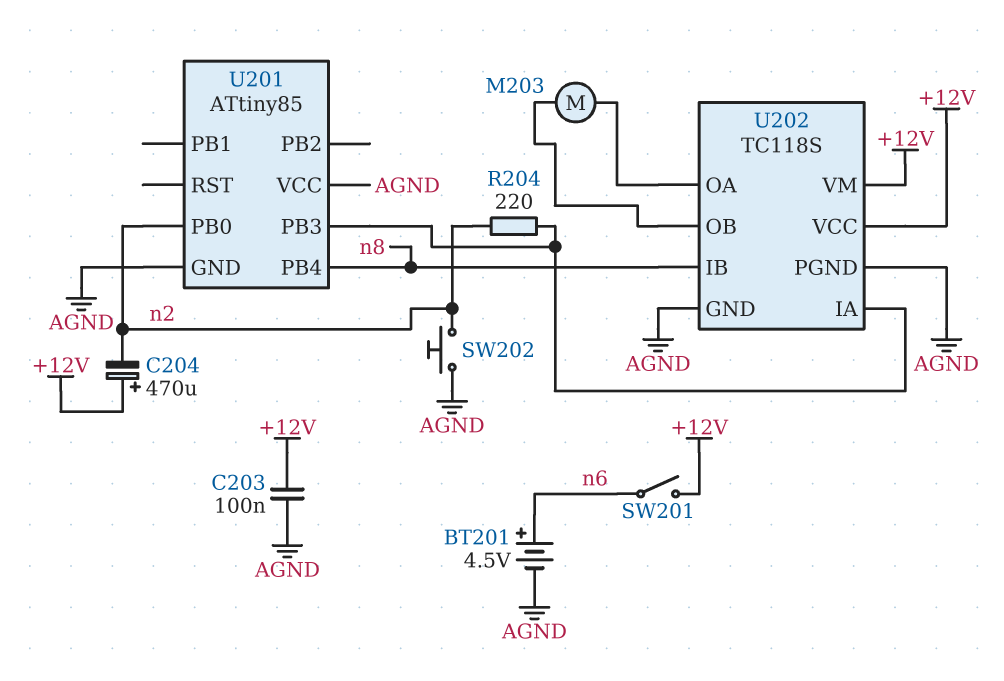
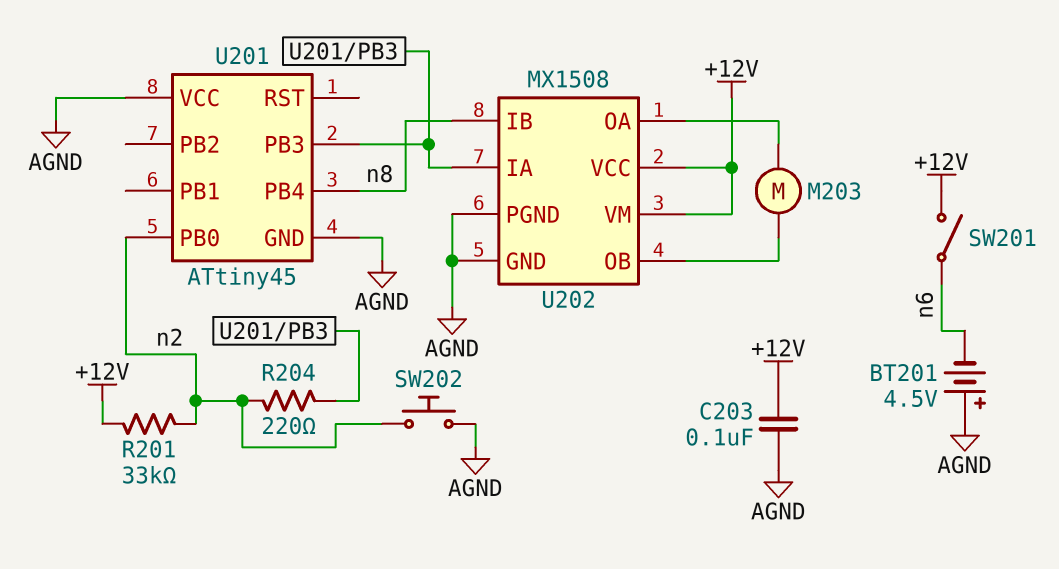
BT201: 4.5V (plus n6, minus AGND) -> 4.5V (plus AGND, minus n6)
C204: 470uF (plus +12V, minus n2) -> none
R201: none -> 33k (+12V, n2)
U201: ATtiny85 -> ATtiny45
U202: TC118S -> MX1508

